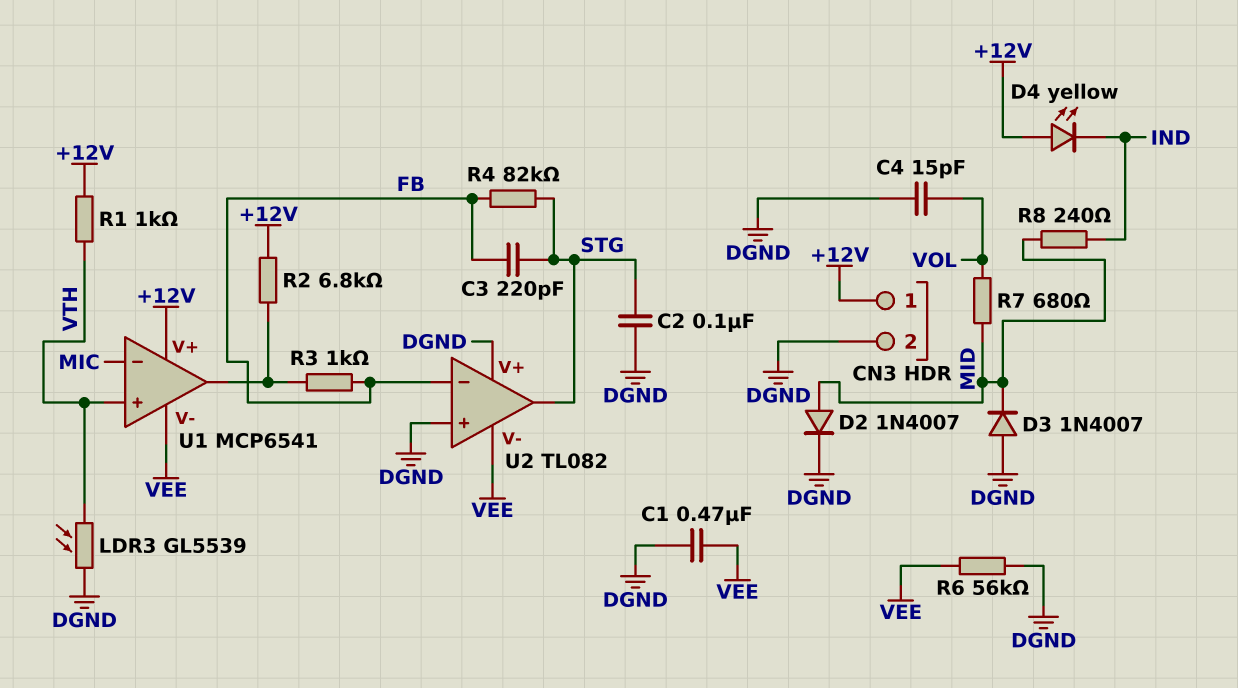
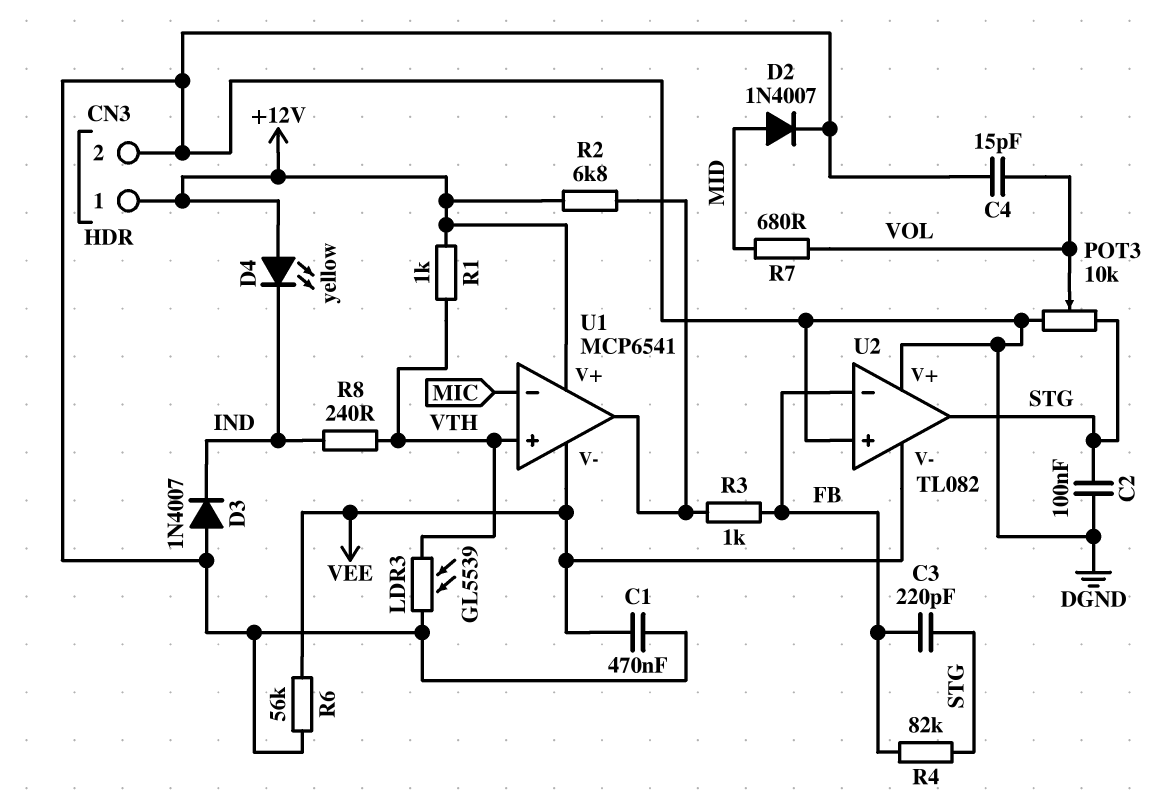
D3: diode 1N4007 (A DGND, K MID) -> diode 1N4007 (A DGND, K IND)
POT3: none -> 10k (DGND, STG, wiper VOL)
R8: 240 (IND, MID) -> 240 (IND, VTH)

